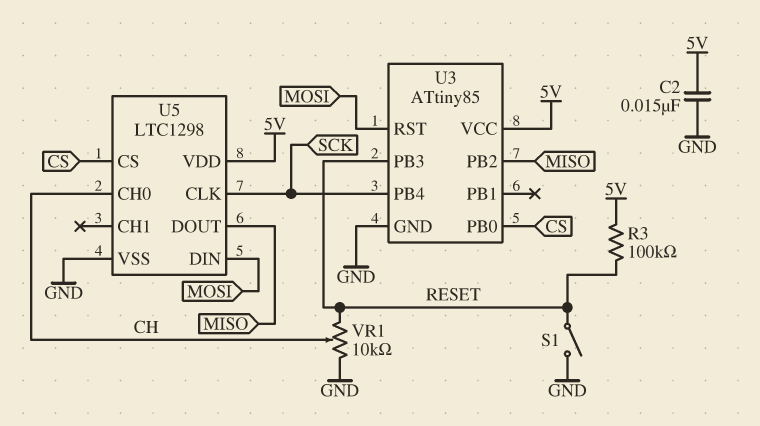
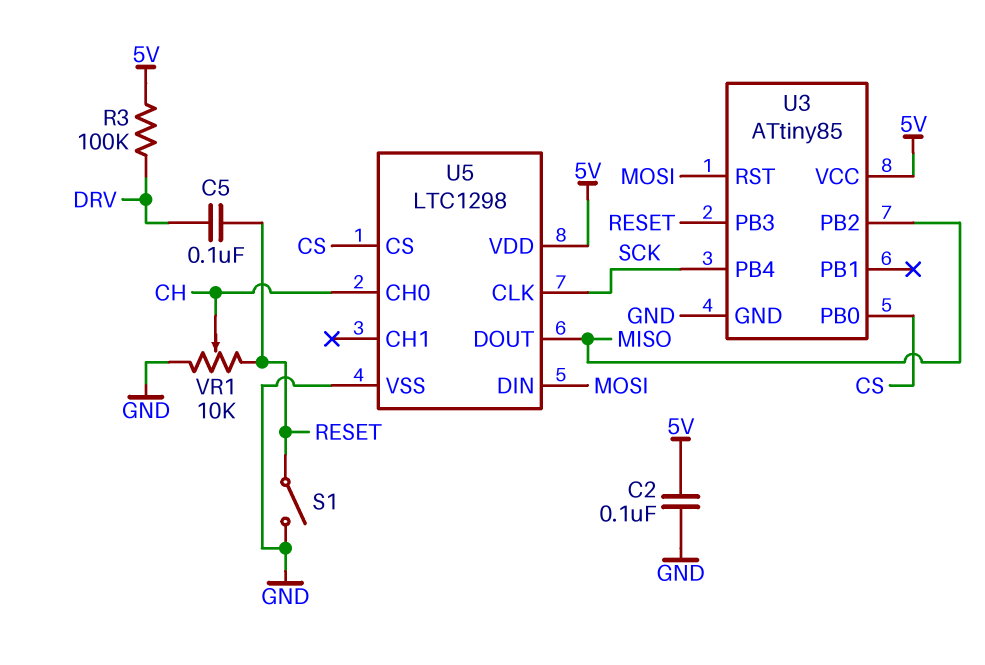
C2: 15nF (5V, GND) -> 100nF (5V, GND)
C5: none -> 100nF (DRV, RESET)
R3: 100k (5V, RESET) -> 100k (5V, DRV)

